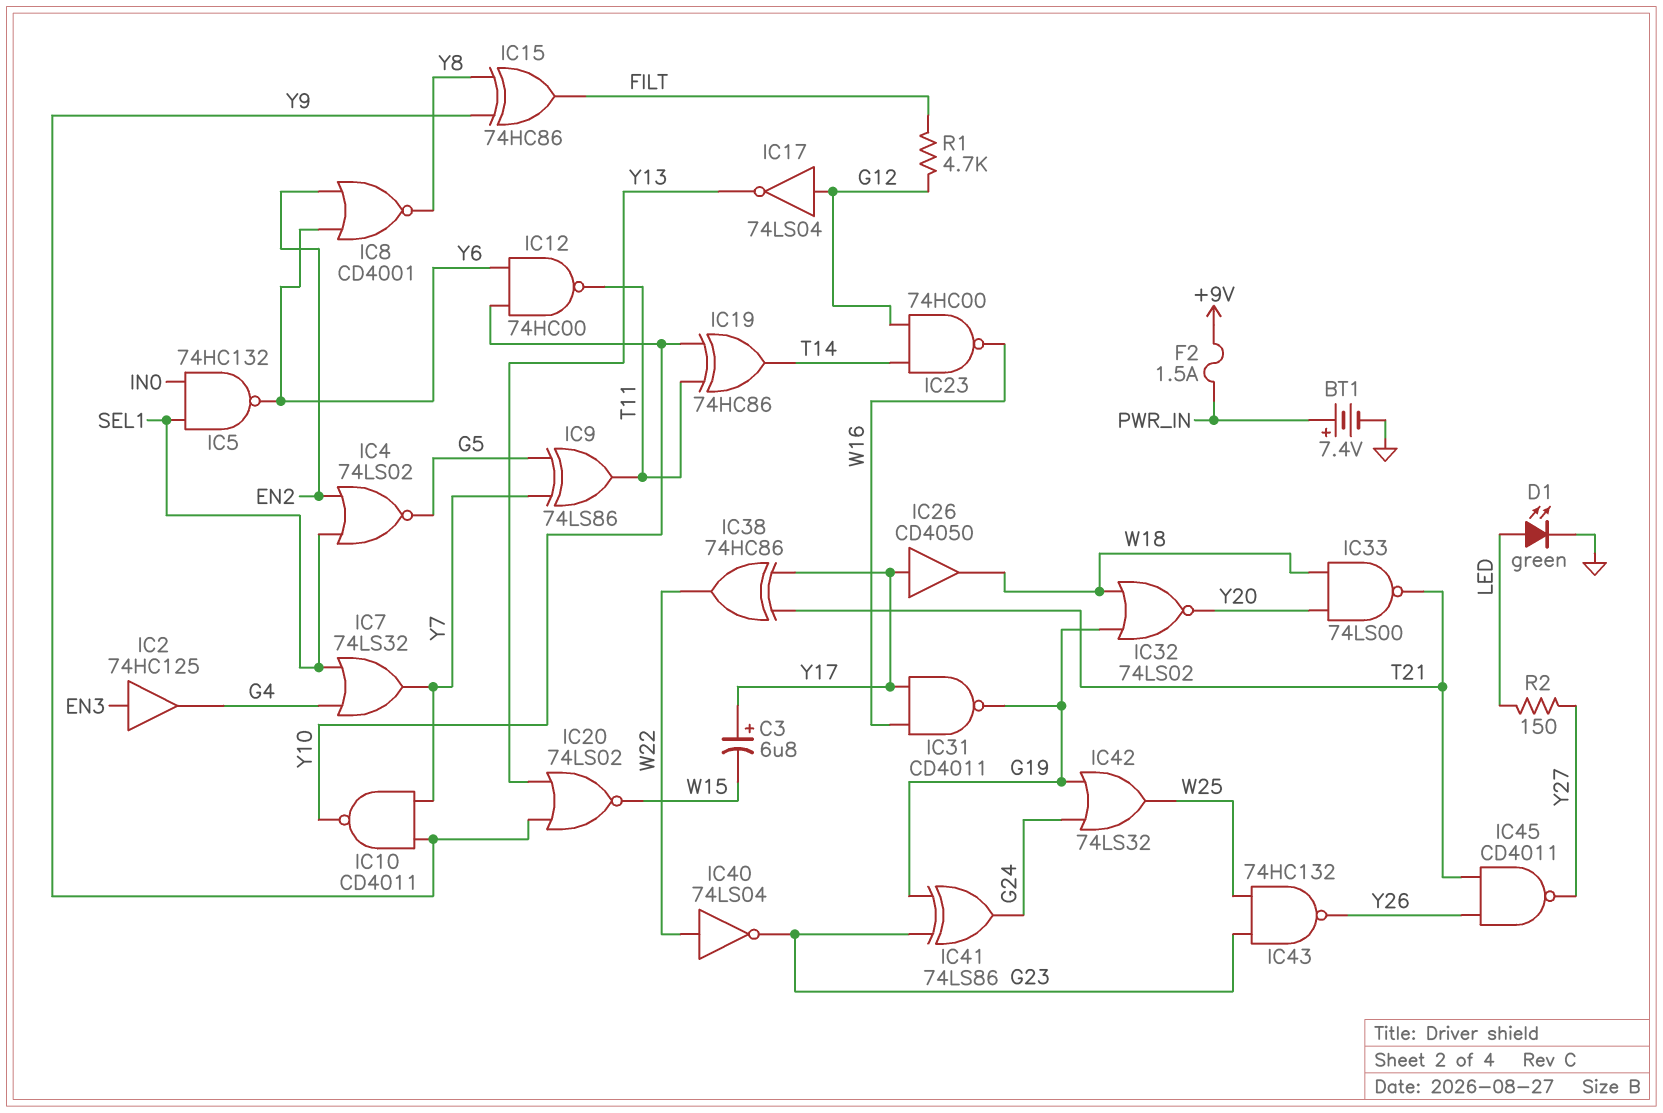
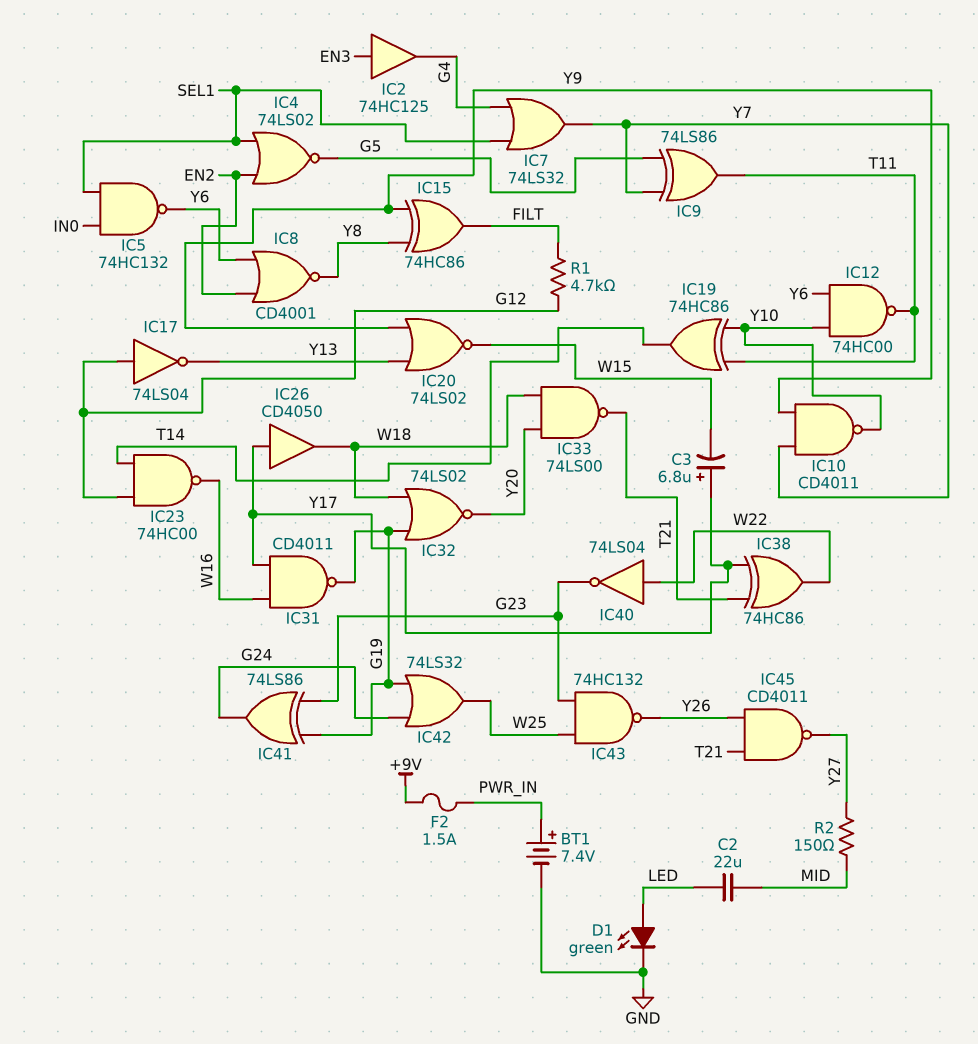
C2: none -> 22uF (LED, MID)
R2: 150 (LED, Y27) -> 150 (MID, Y27)

